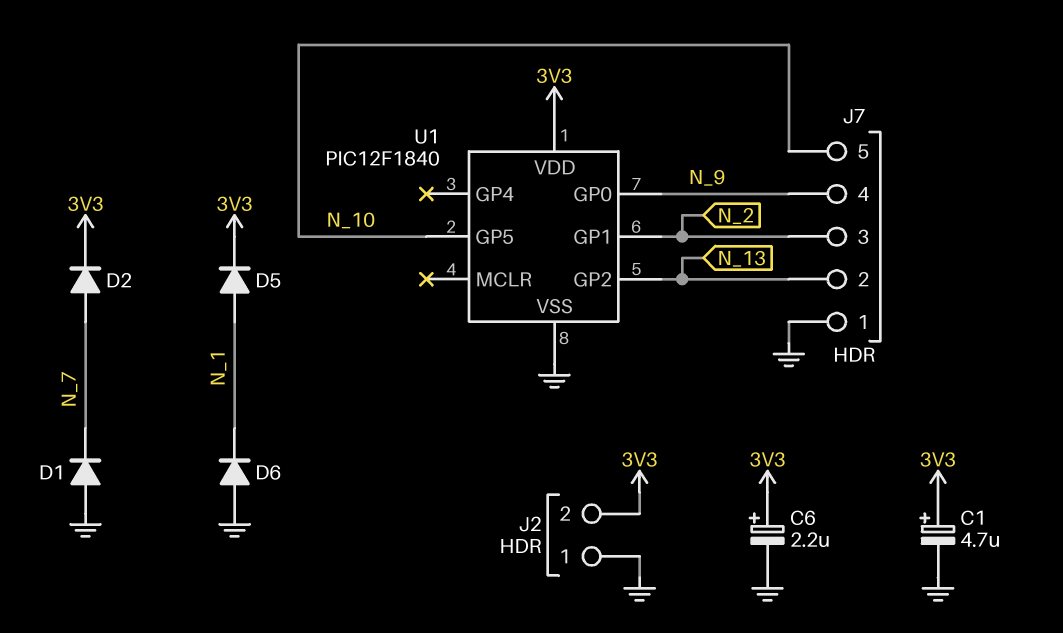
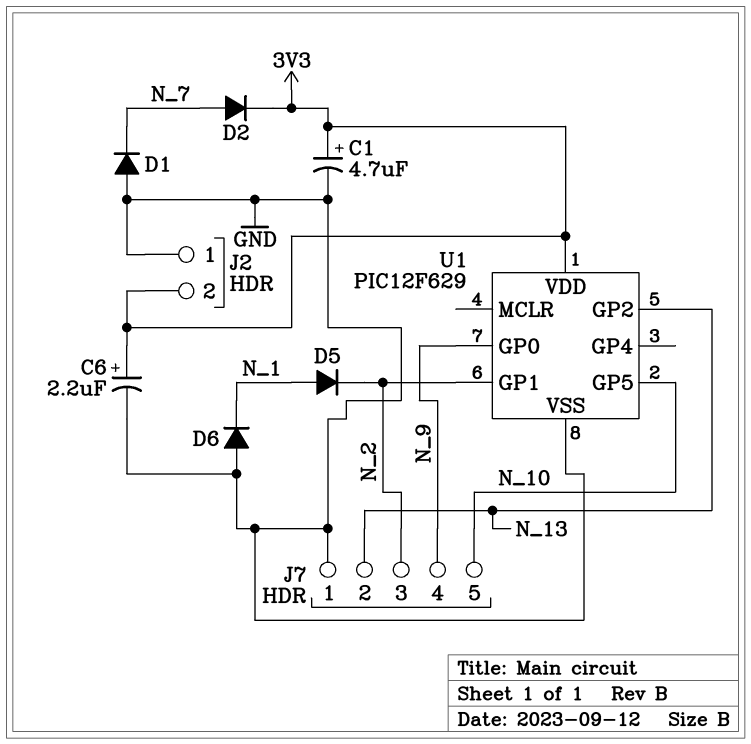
D5: diode (A N_1, K 3V3) -> diode (A N_1, K N_2)
U1: PIC12F1840 -> PIC12F629

